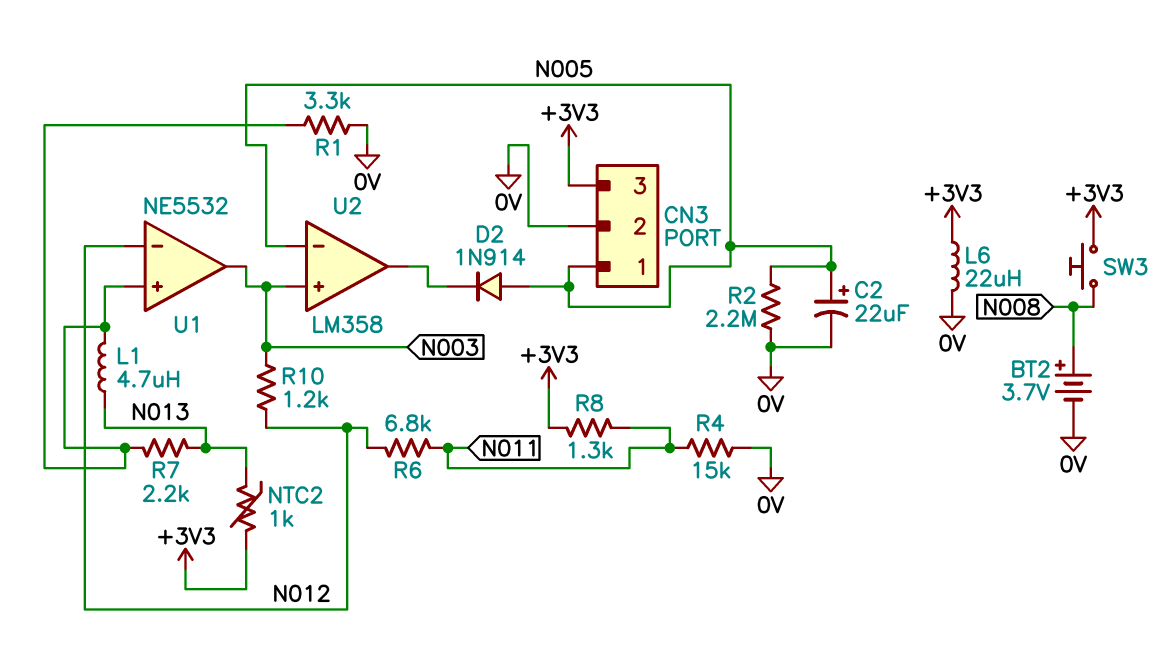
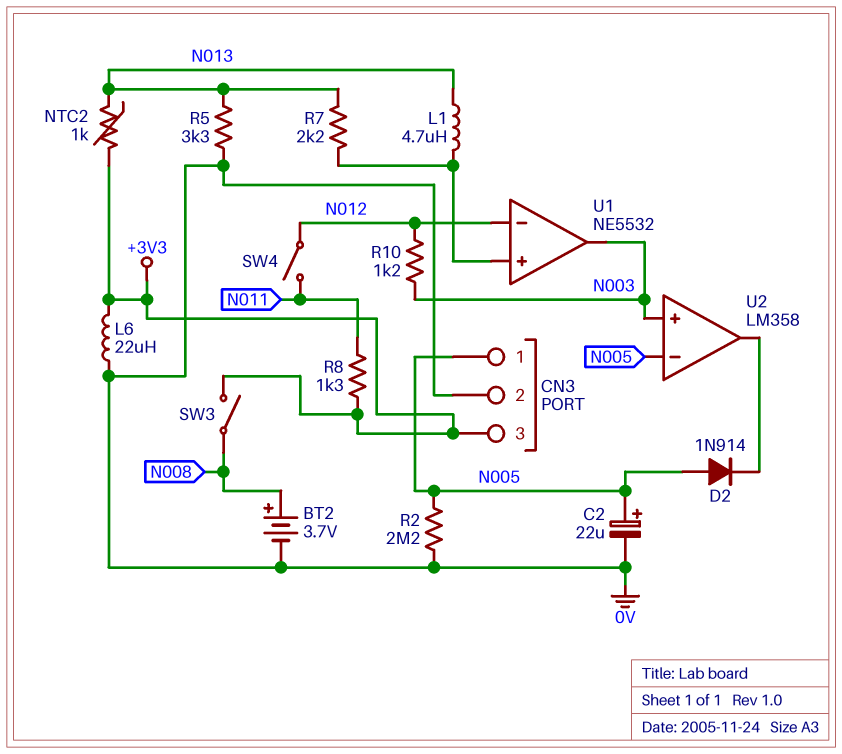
R1: 3.3k (0V, U1/in+) -> none
R4: 15k (0V, N011) -> none
R5: none -> 3.3k (0V, N013)
R6: 6.8k (N011, N012) -> none
SW3: button (+3V3, N008) -> switch (+3V3, N008)
SW4: none -> switch (N011, N012)

